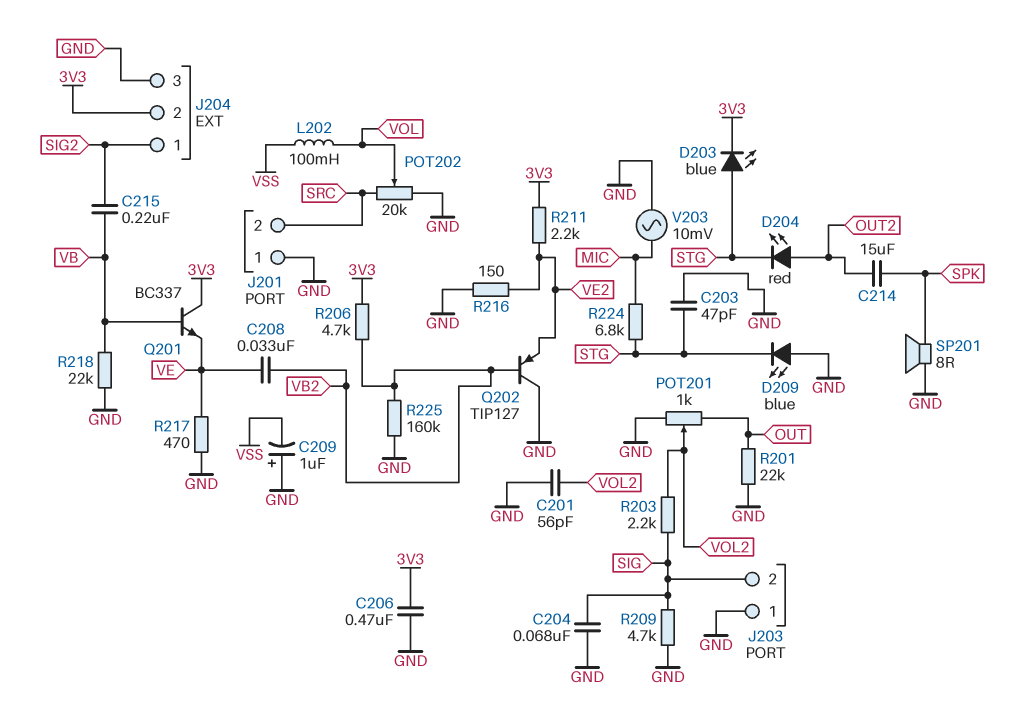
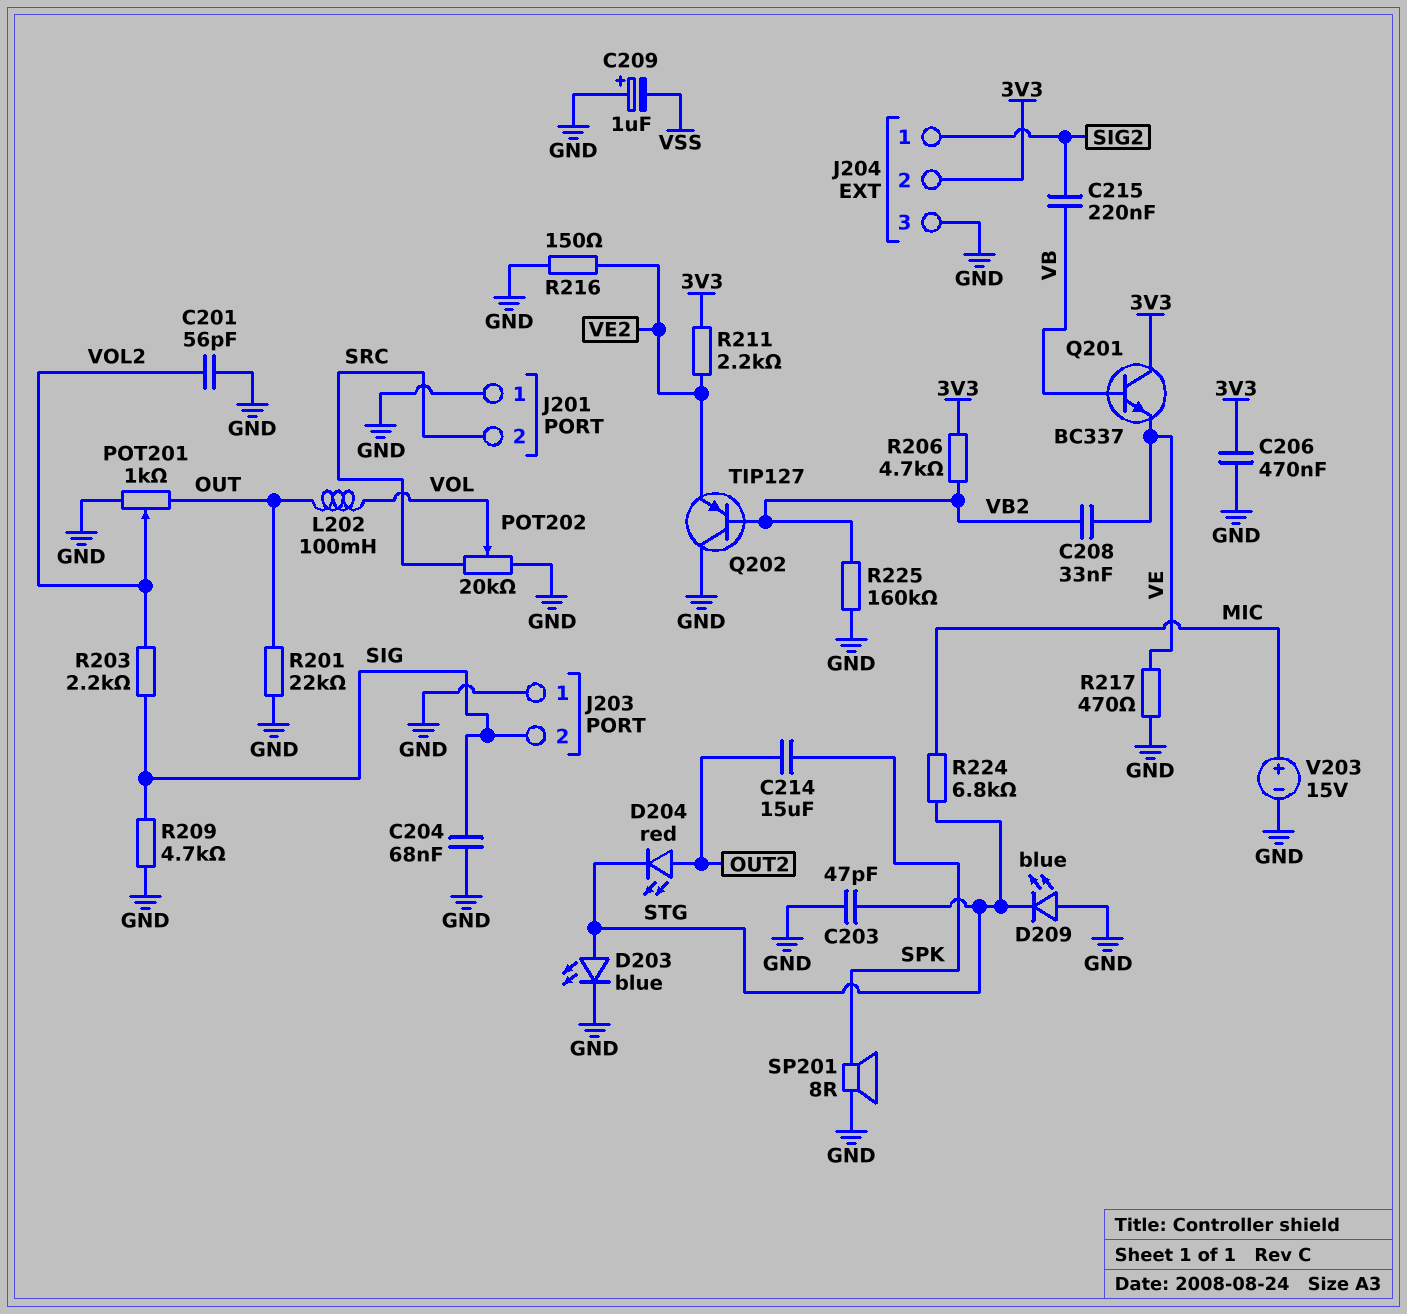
D203: LED blue (A STG, K 3V3) -> LED blue (A STG, K GND)
L202: 100mH (VOL, VSS) -> 100mH (OUT, VOL)
R218: 22k (GND, VB) -> none
V203: AC 10mV (GND, MIC) -> 15V (plus MIC, minus GND)

